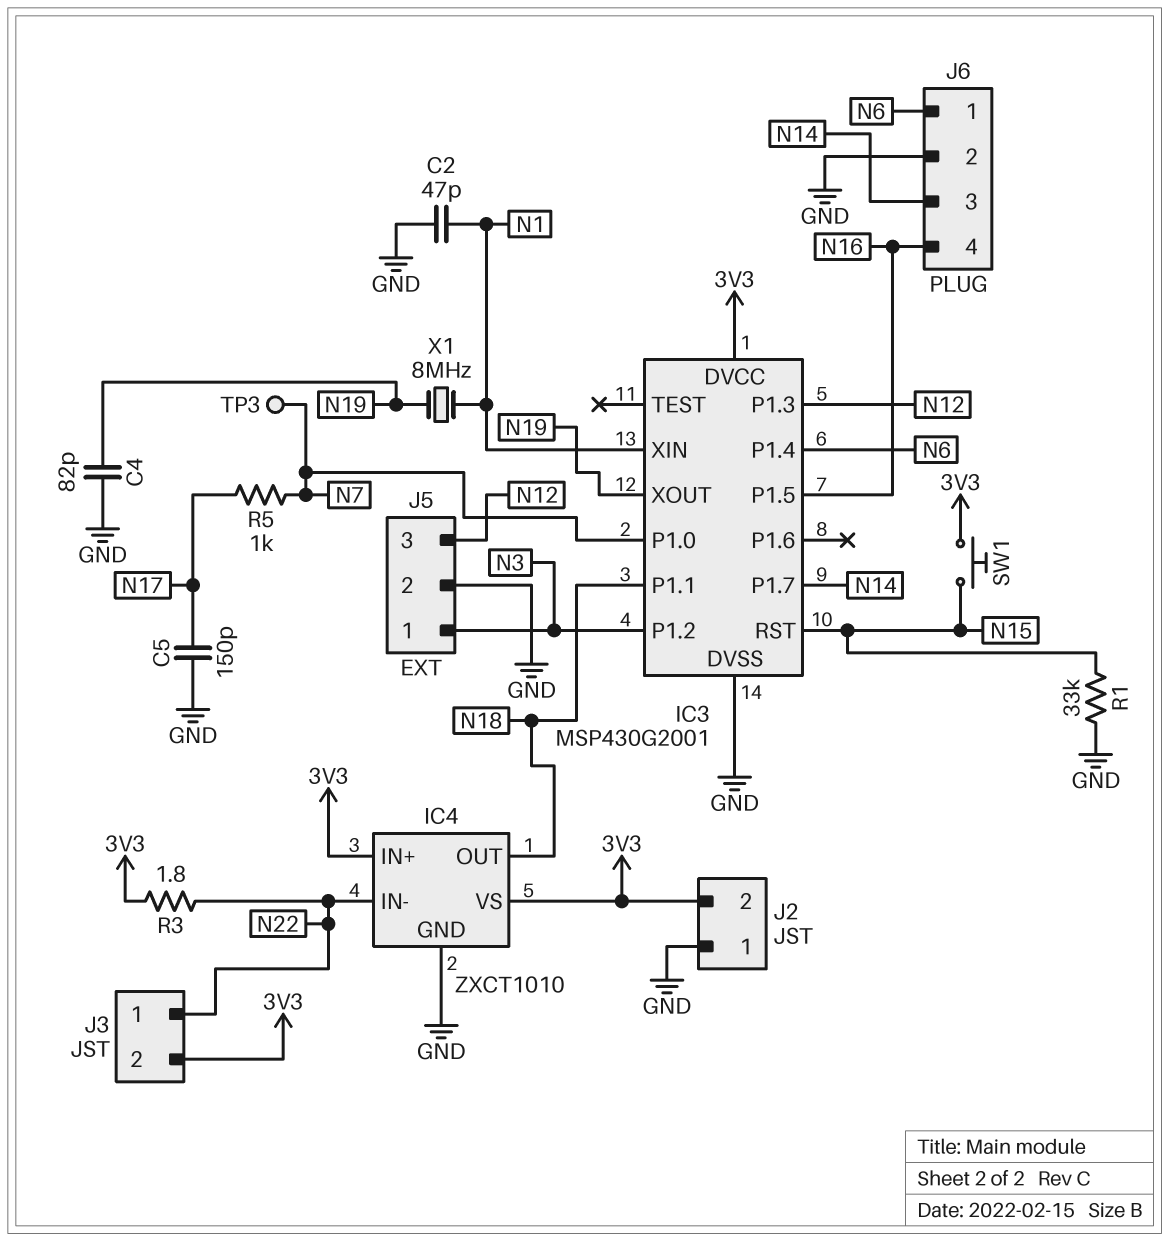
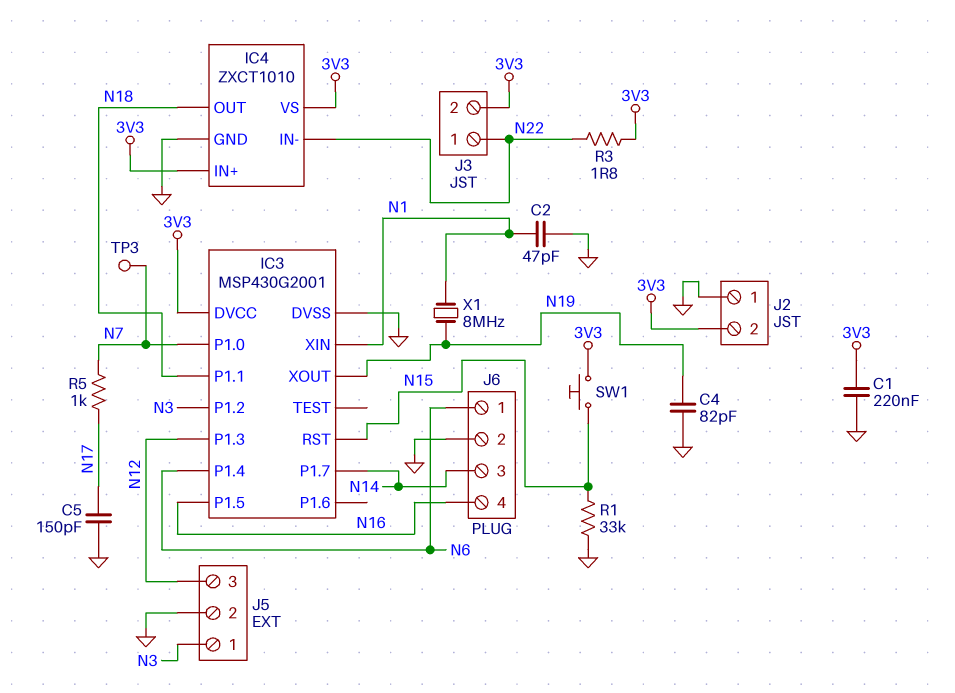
C1: none -> 220nF (3V3, GND)

